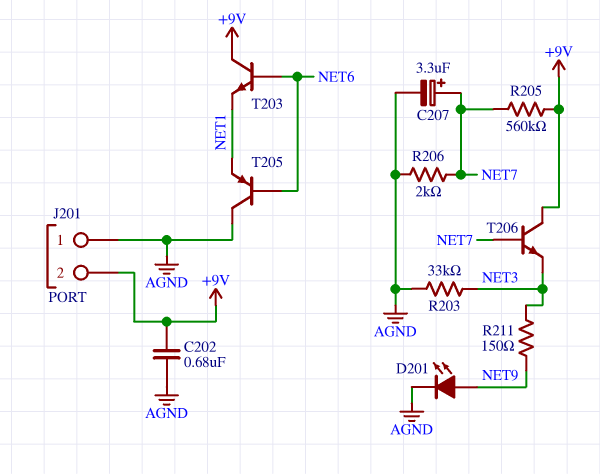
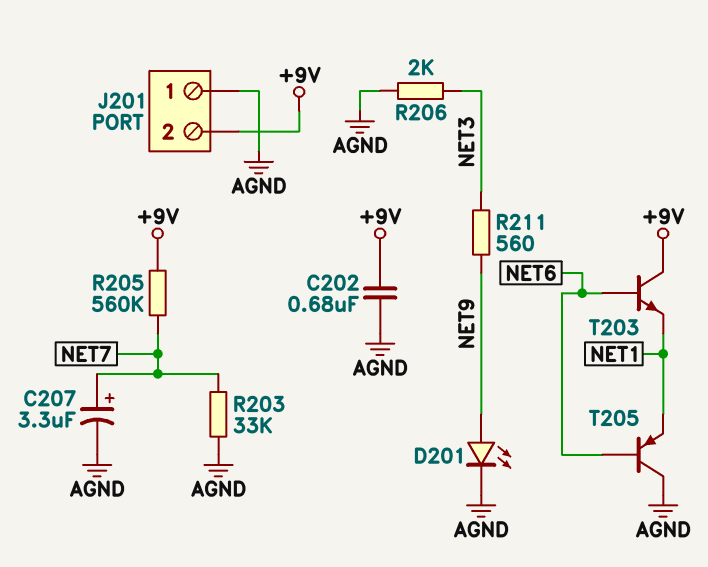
R203: 33k (AGND, NET3) -> 33k (AGND, NET7)
R206: 2k (AGND, NET7) -> 2k (AGND, NET3)
R211: 150 (NET3, NET9) -> 560 (NET3, NET9)
T206: NPN (B NET7, C +9V, E NET3) -> none

